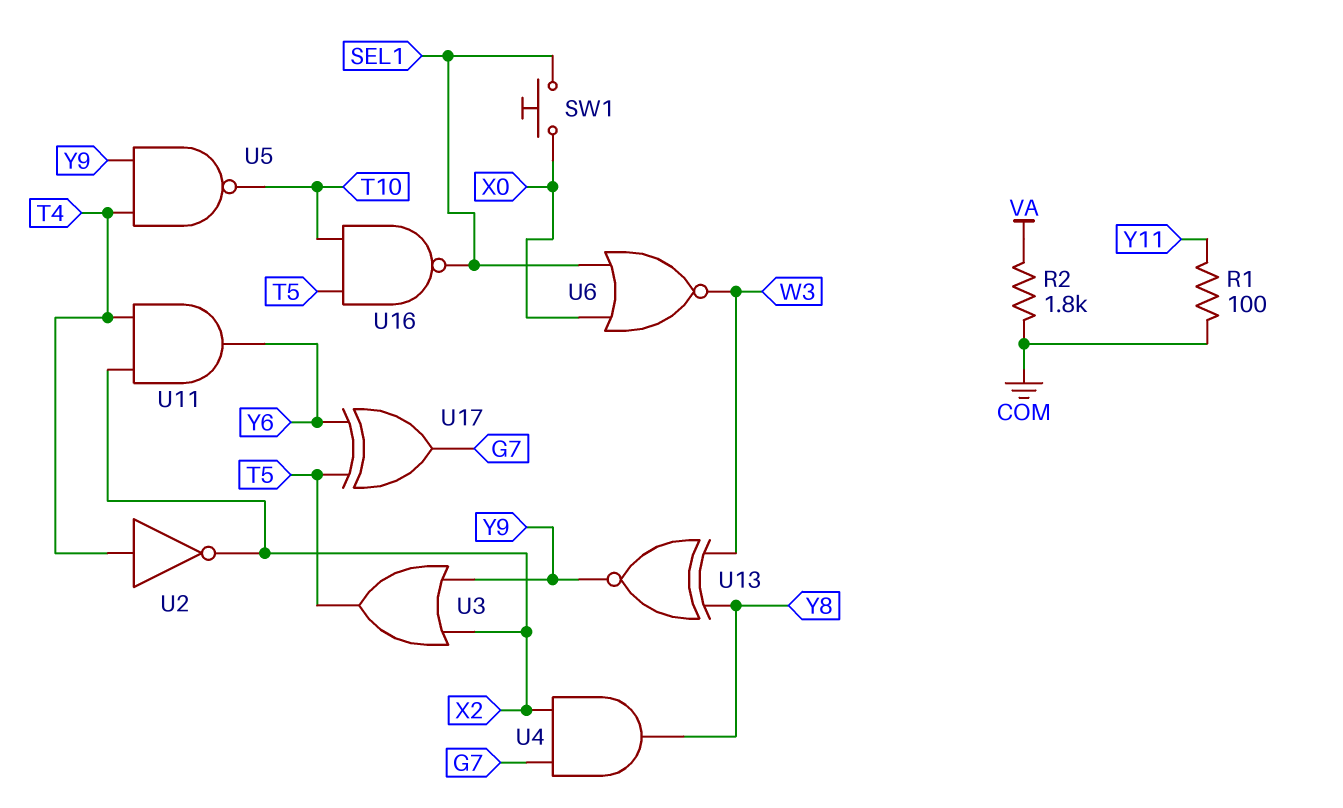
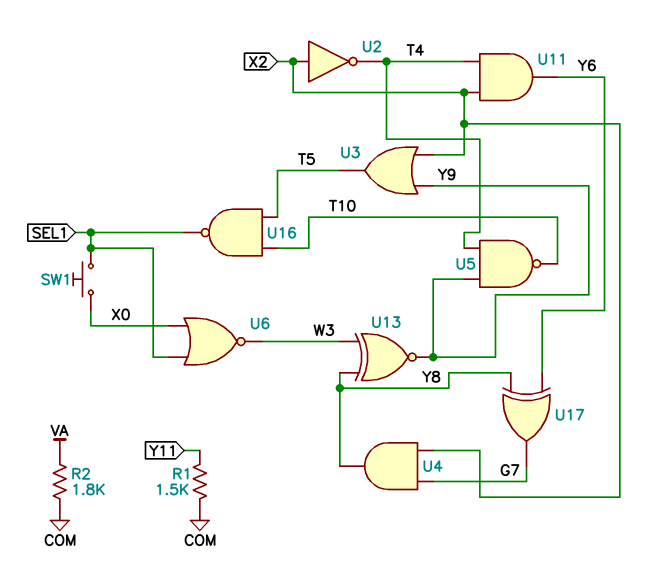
R1: 100 (COM, Y11) -> 1.5k (COM, Y11)
U2: NOT (in T4, out X2) -> NOT (in X2, out T4)
U17: XOR (in T5, in Y6, out G7) -> XOR (in Y6, in Y8, out G7)

